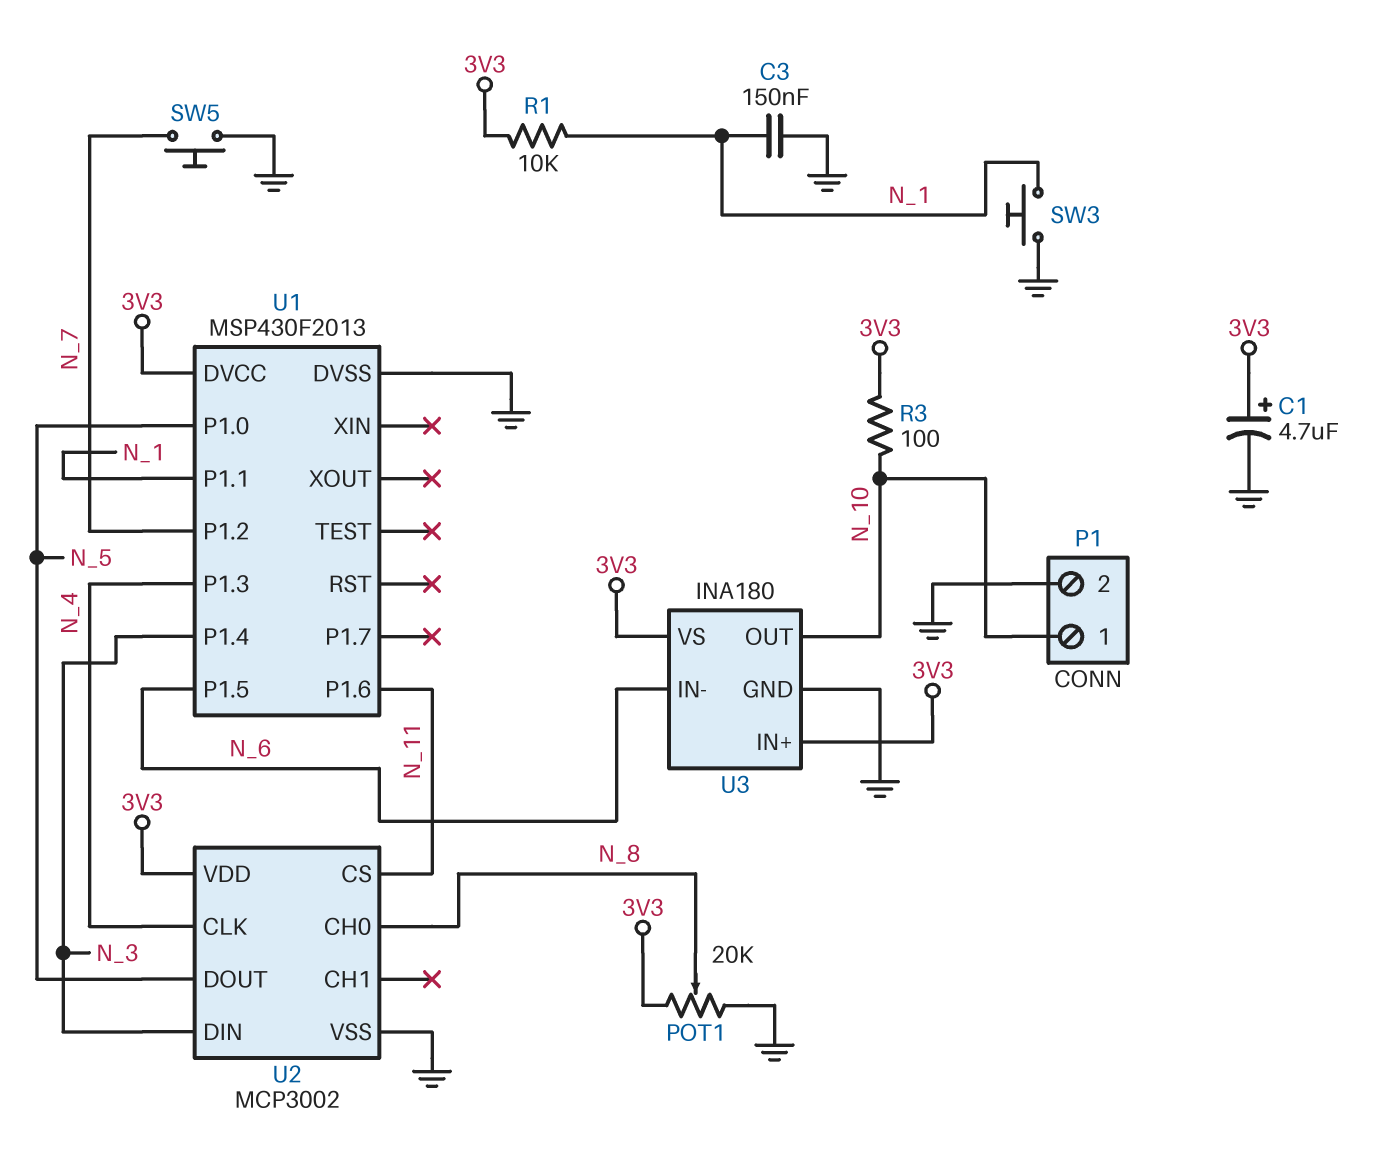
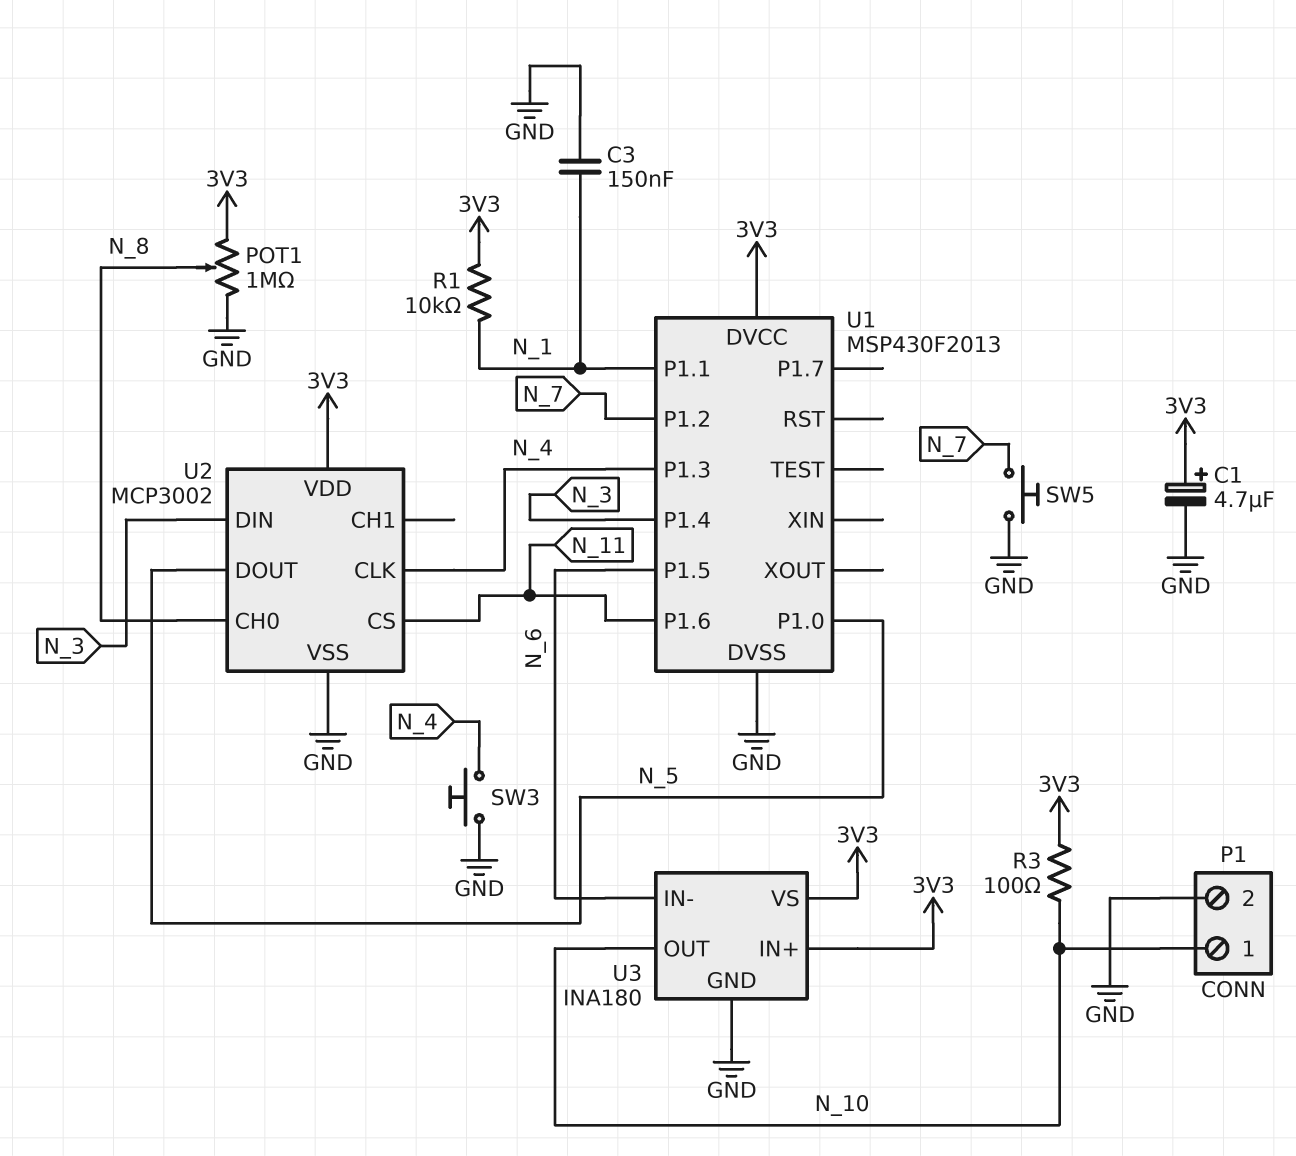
POT1: 20k (3V3, GND, wiper N_8) -> 1M (3V3, GND, wiper N_8)
SW3: button (GND, N_1) -> button (GND, N_4)

